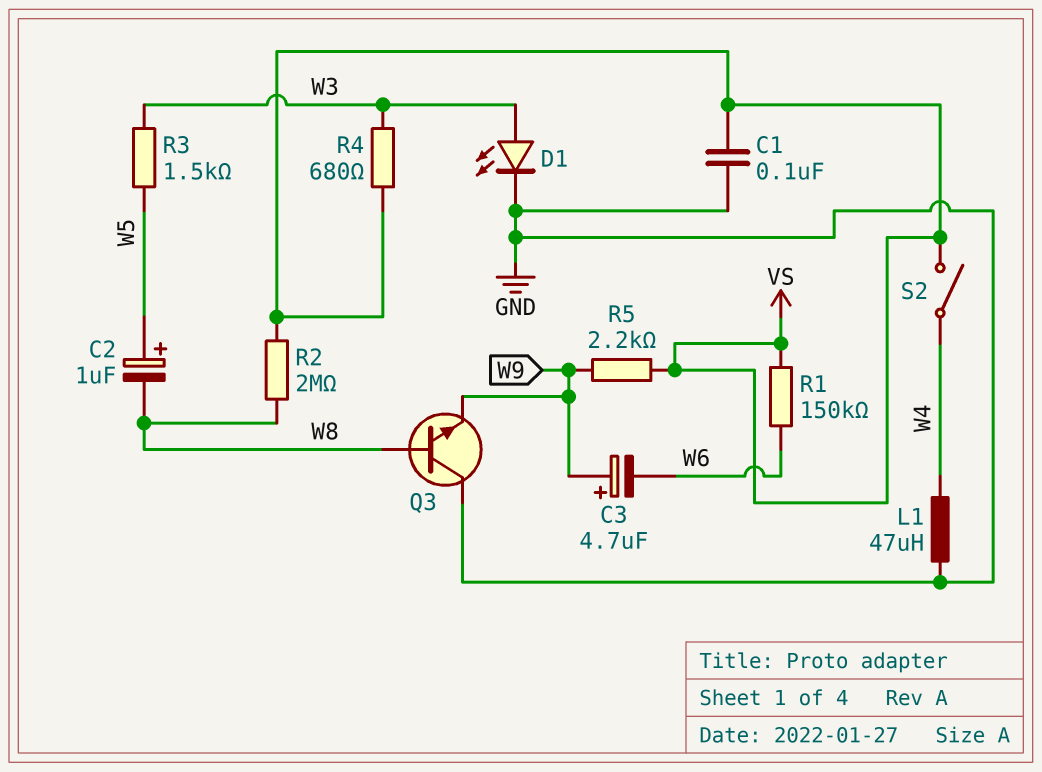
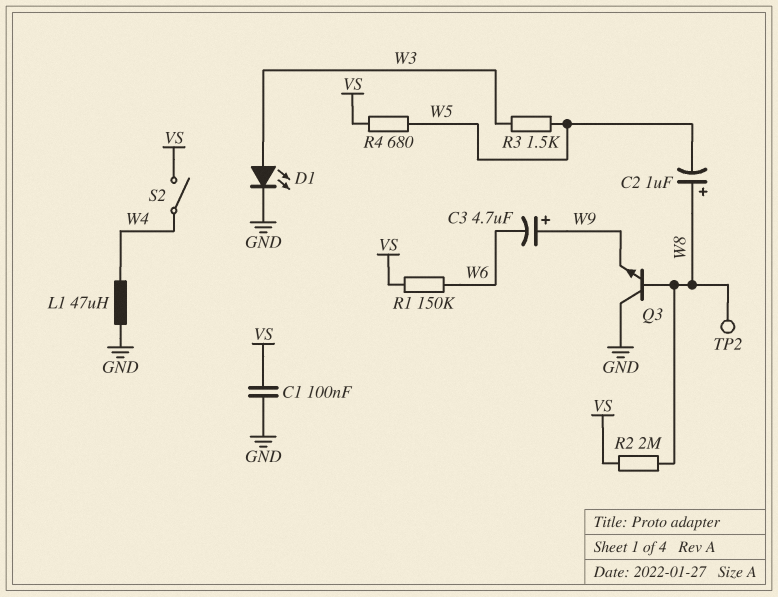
C2: 1uF (plus W5, minus W8) -> 1uF (plus W8, minus W5)
R4: 680 (VS, W3) -> 680 (VS, W5)
R5: 2.2k (VS, W9) -> none
TP2: none -> test point (W8)

